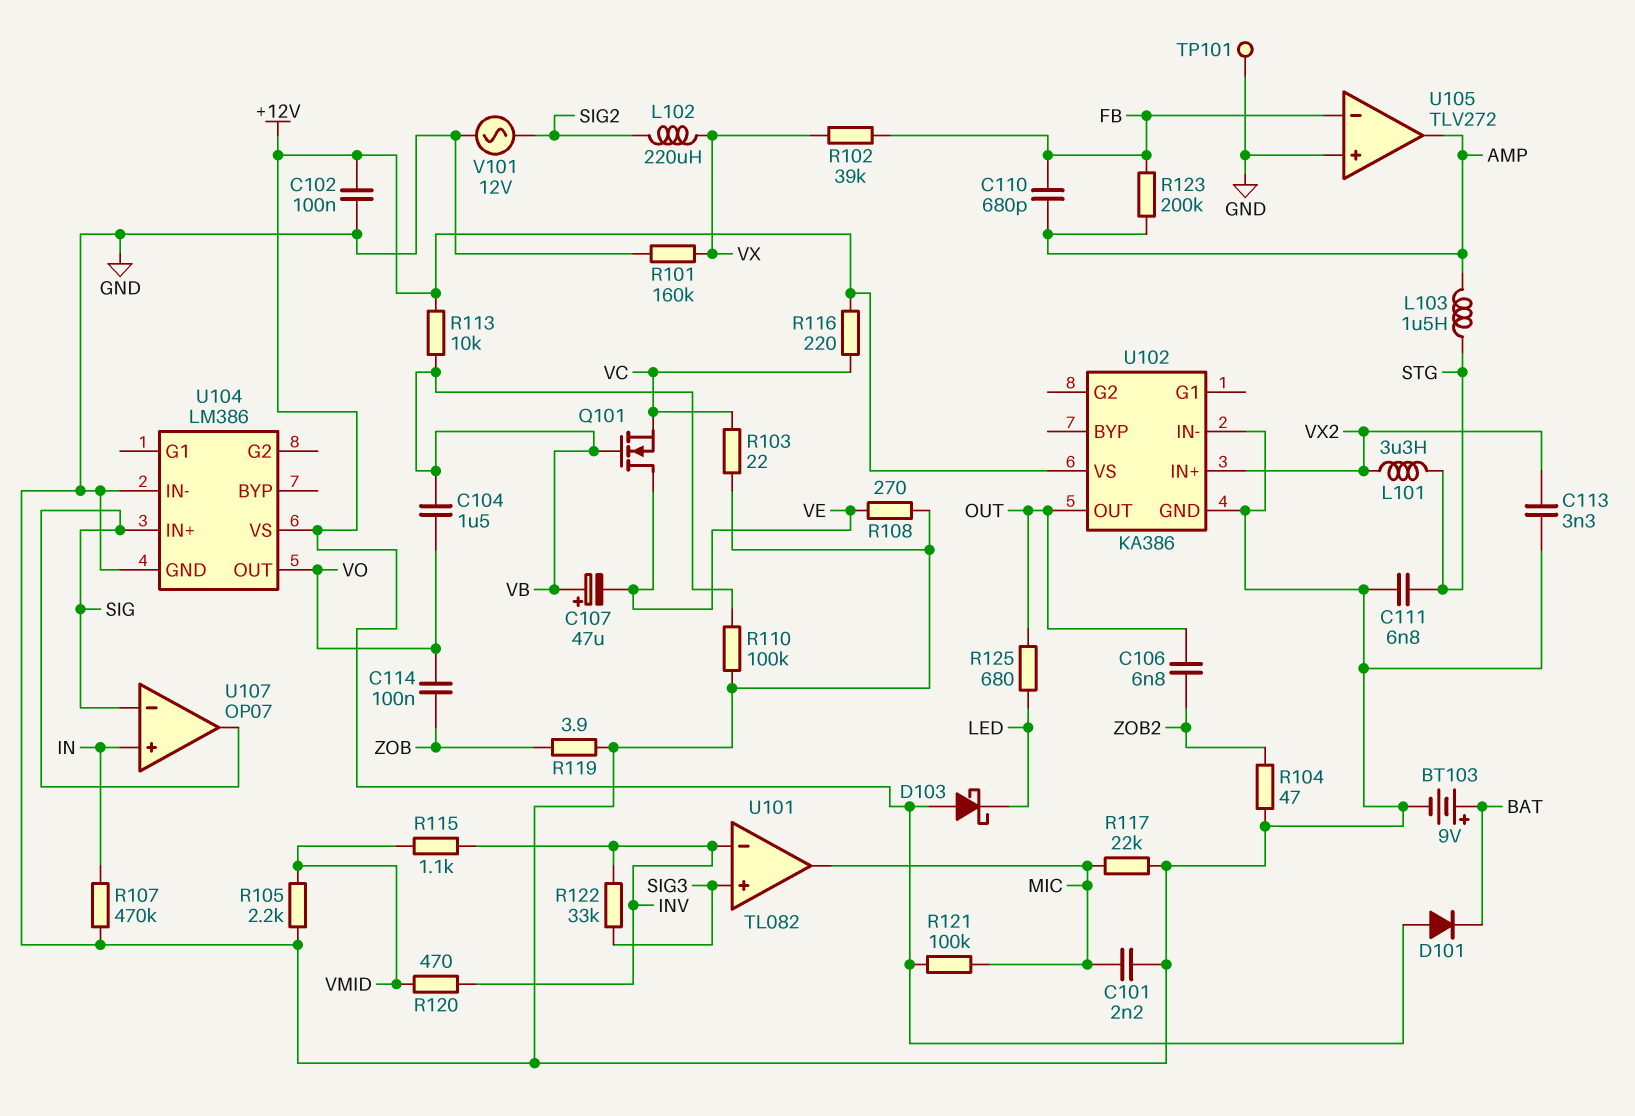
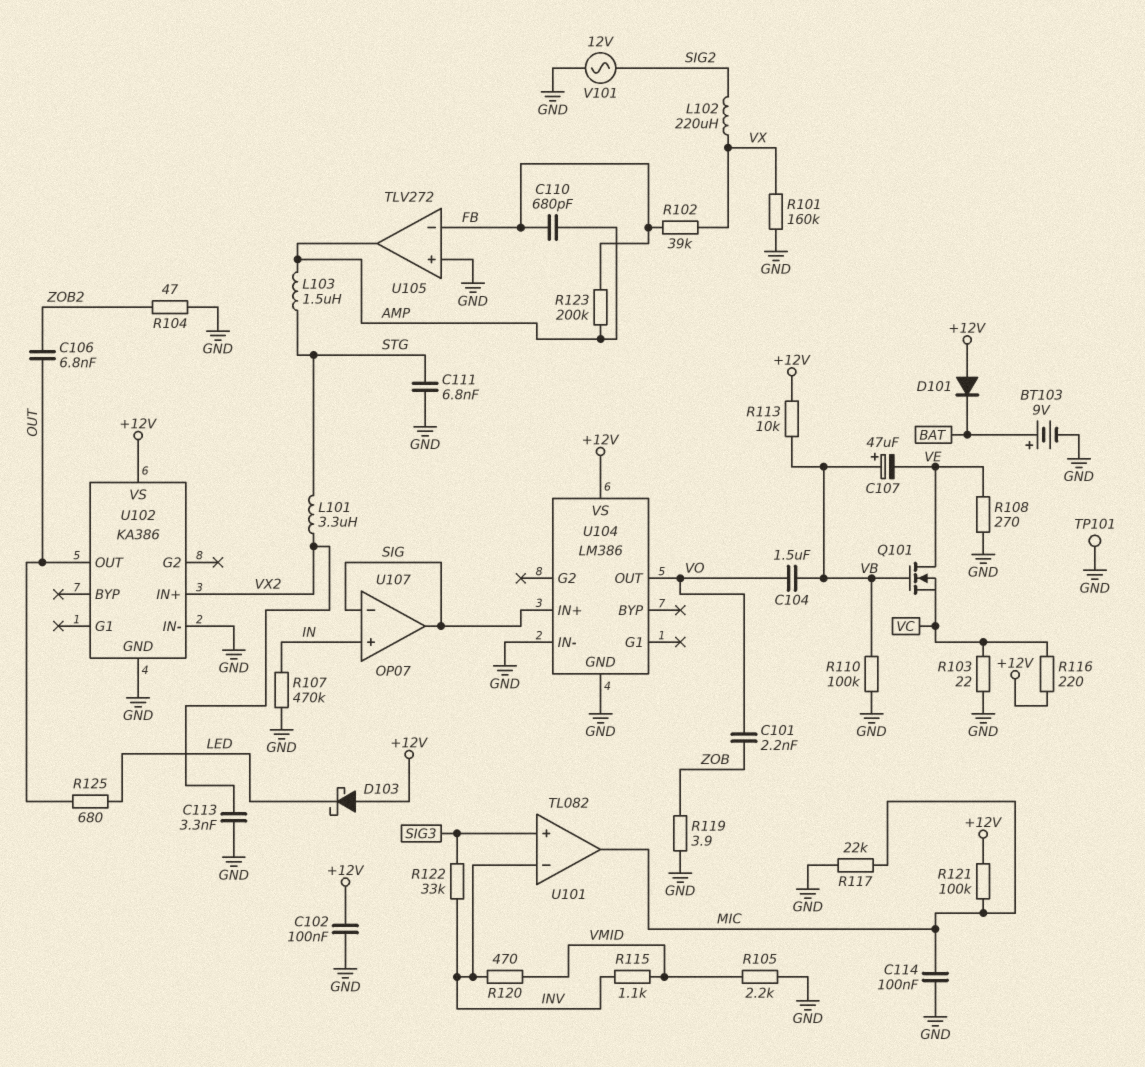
C101: 2.2nF (GND, MIC) -> 2.2nF (VO, ZOB)
C114: 100nF (VO, ZOB) -> 100nF (GND, MIC)

